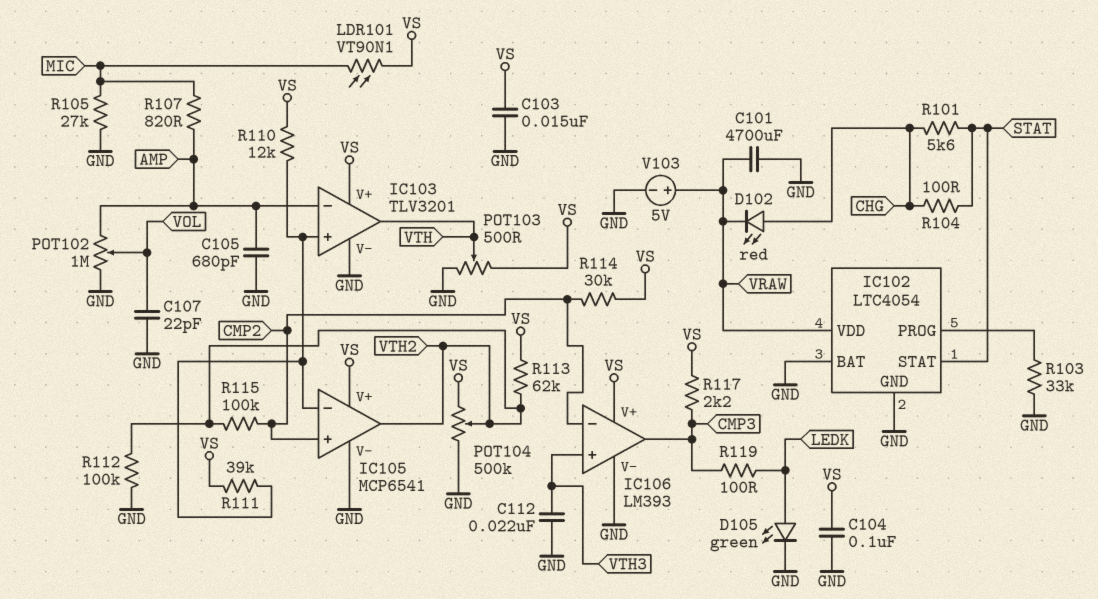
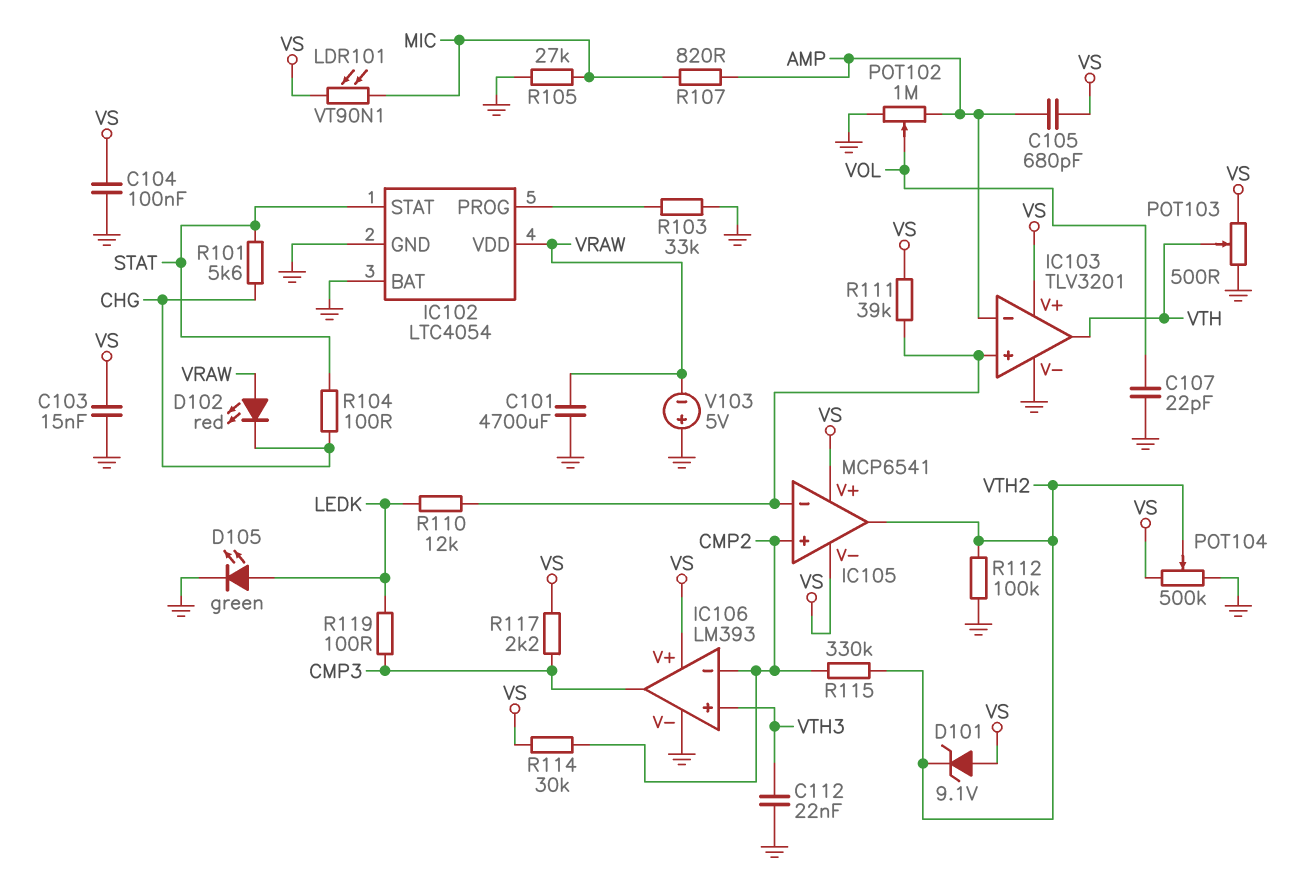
C105: 680pF (AMP, GND) -> 680pF (AMP, VS)
D101: none -> zener 9.1V (A VS, K VTH2)
D102: LED red (A CHG, K VRAW) -> LED red (A VRAW, K CHG)
IC105 pin V-: GND -> VS
R110: 12k (IC103/in+, VS) -> 12k (IC103/in+, LEDK)
R113: 62k (VS, VTH2) -> none
R115: 100k (CMP2, VTH2) -> 330k (CMP2, VTH2)
V103: 5V (plus VRAW, minus GND) -> 5V (plus GND, minus VRAW)

